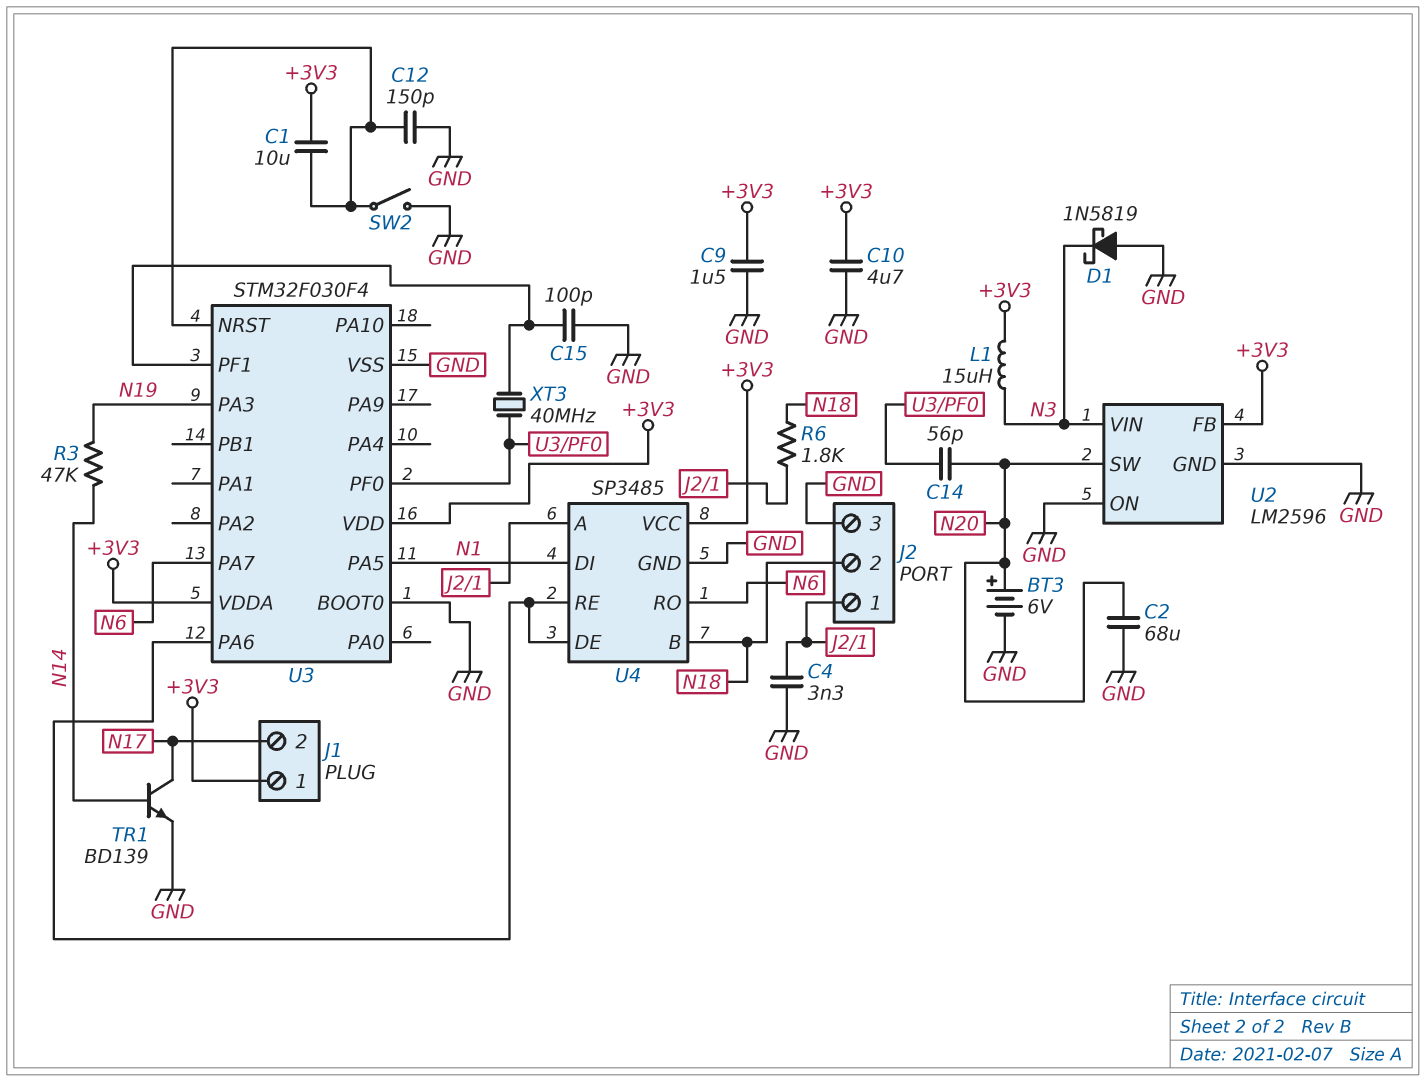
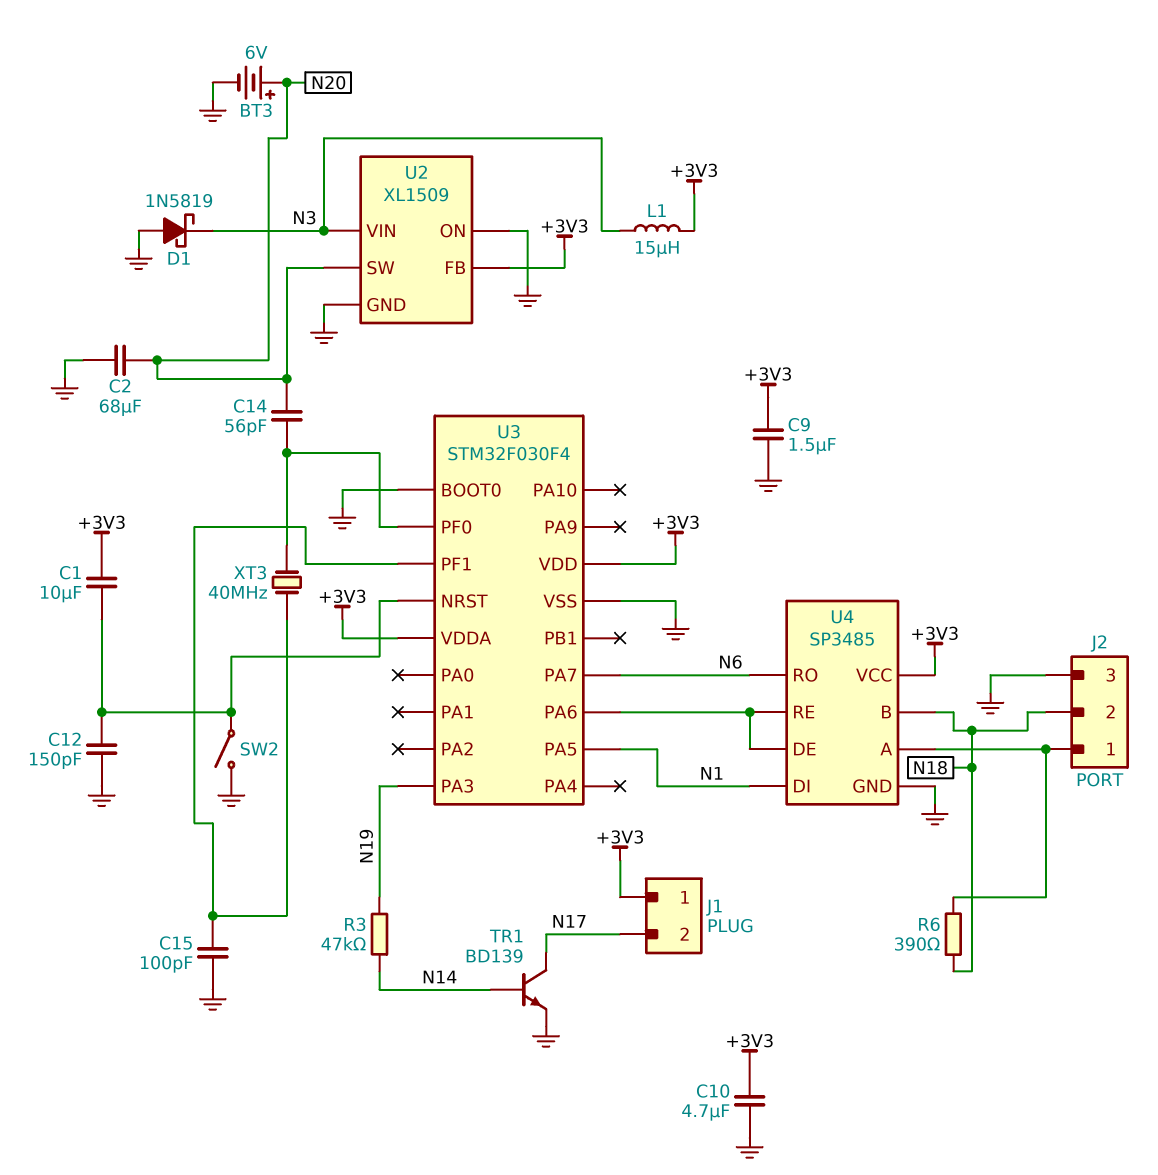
C4: 3.3nF (GND, J2/1) -> none
R6: 1.8k (J2/1, N18) -> 390 (J2/1, N18)
U2: LM2596 -> XL1509

